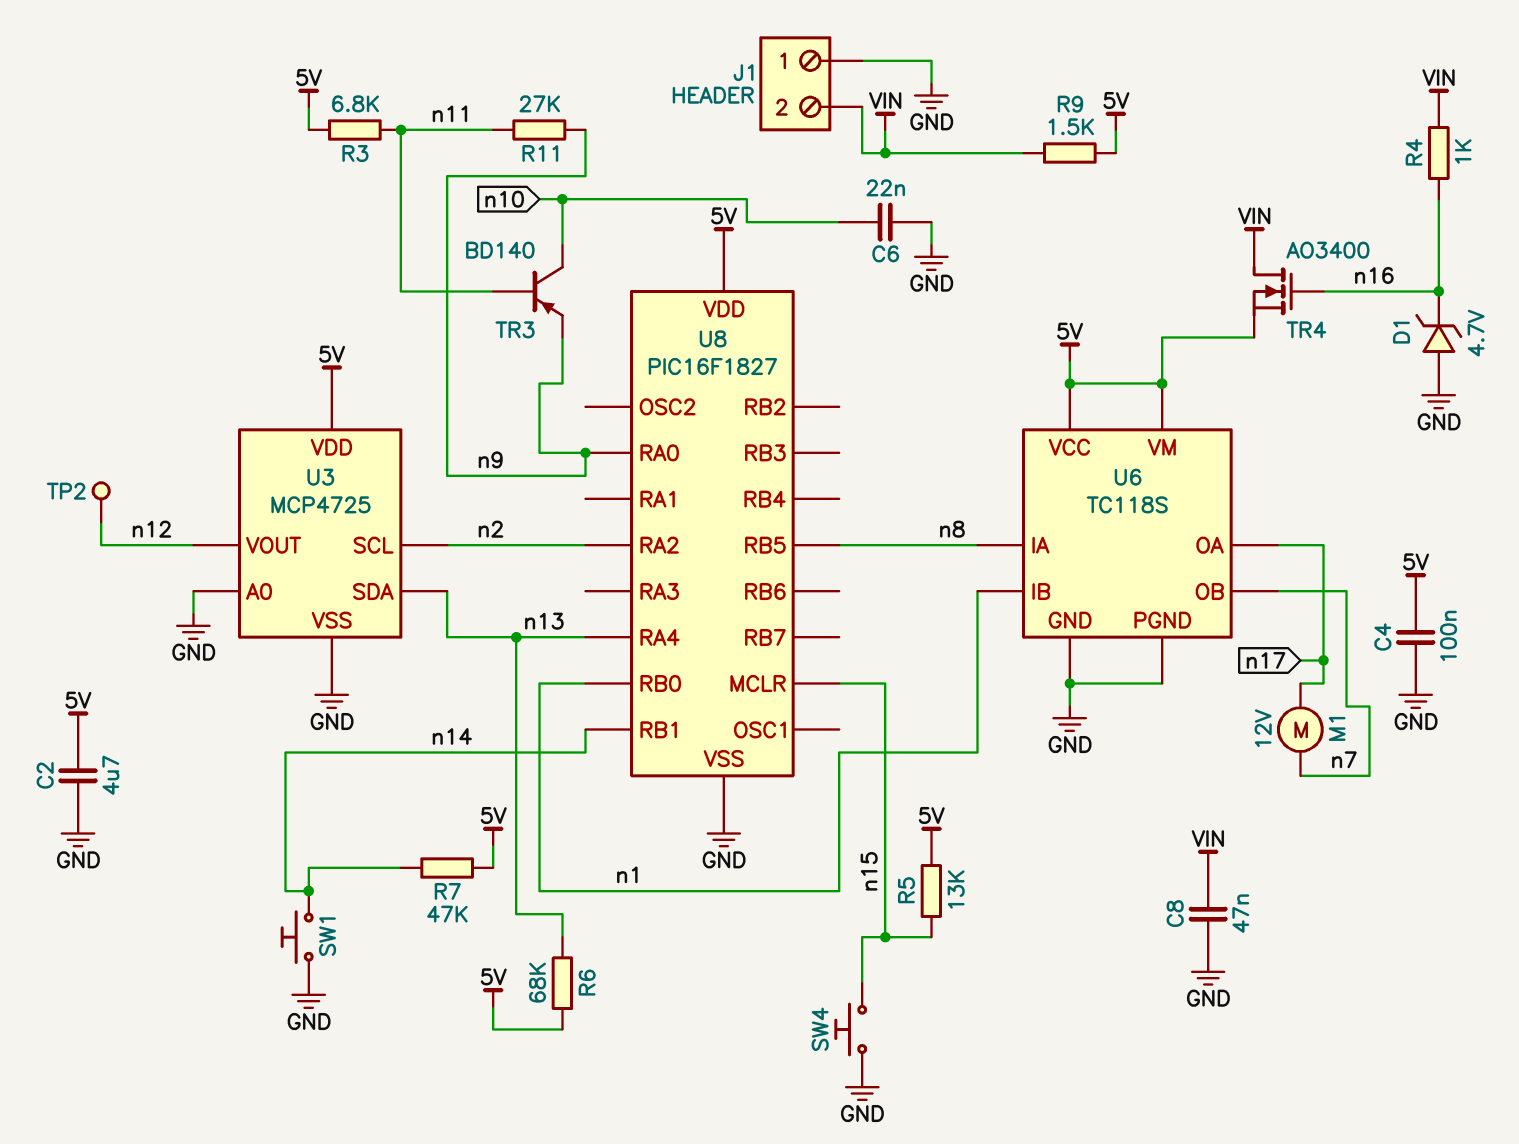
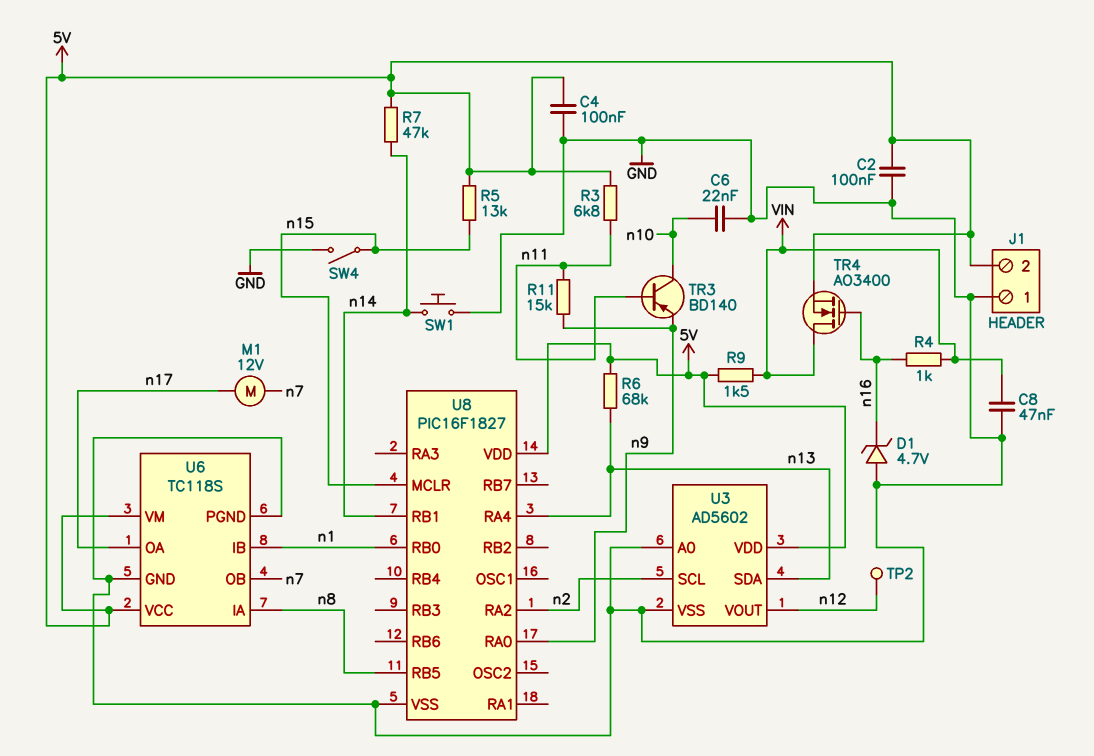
C2: 4.7uF (5V, GND) -> 100nF (5V, GND)
J1 pin 2: VIN -> 5V
R11: 27k (n9, n11) -> 15k (n9, n11)
SW4: button (GND, n15) -> switch (GND, n15)
U3: MCP4725 -> AD5602

